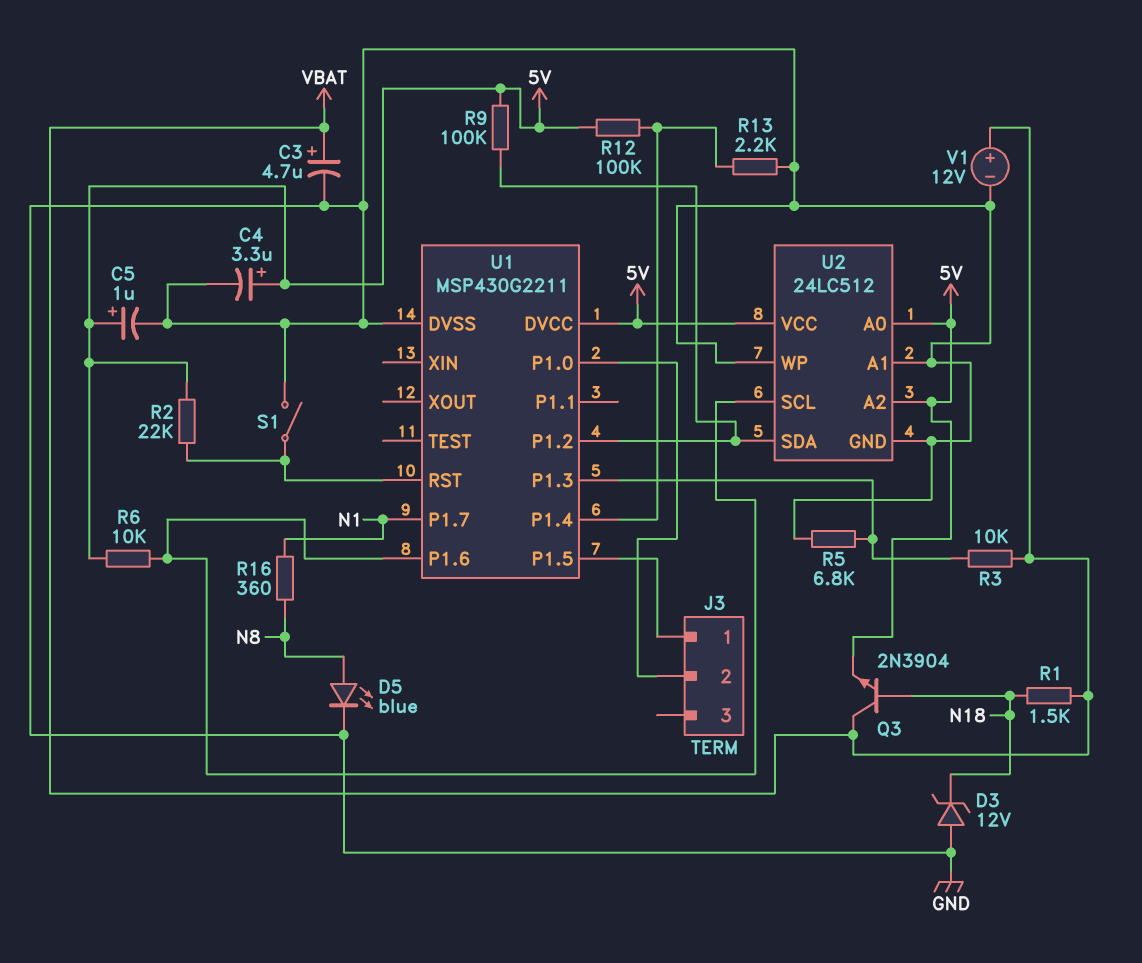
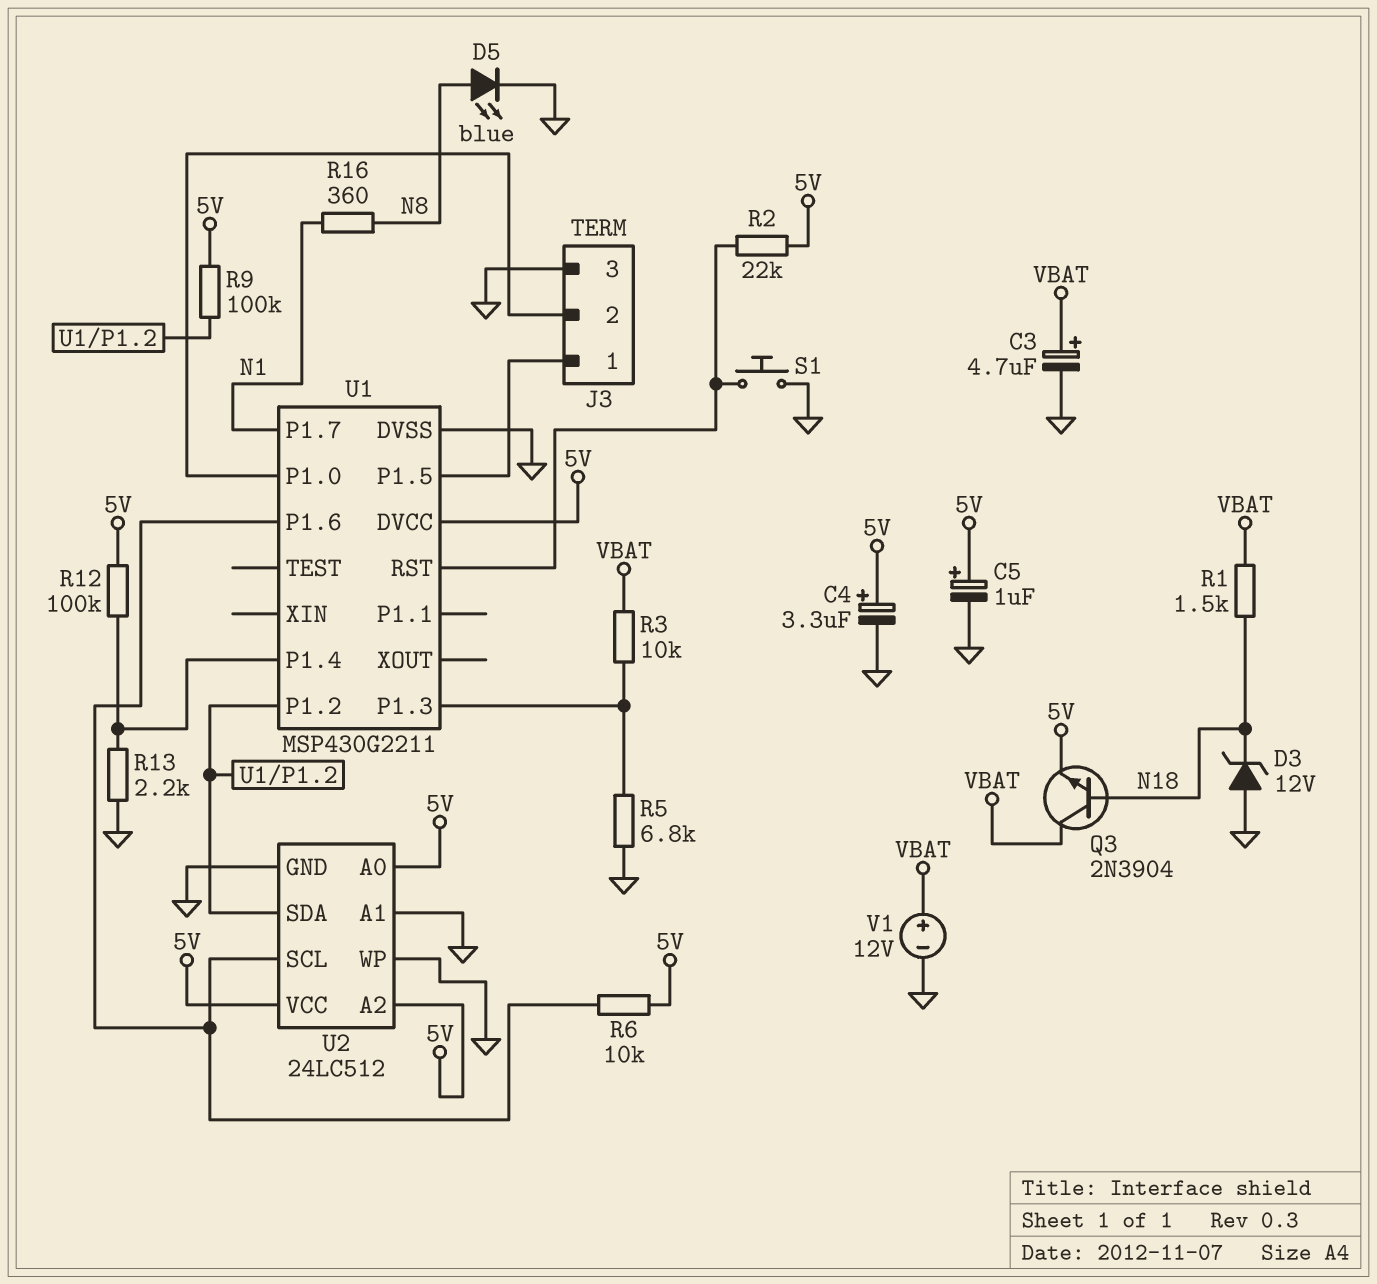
J3 pin 3: none -> GND
S1: switch (GND, U1/RST) -> button (GND, U1/RST)

